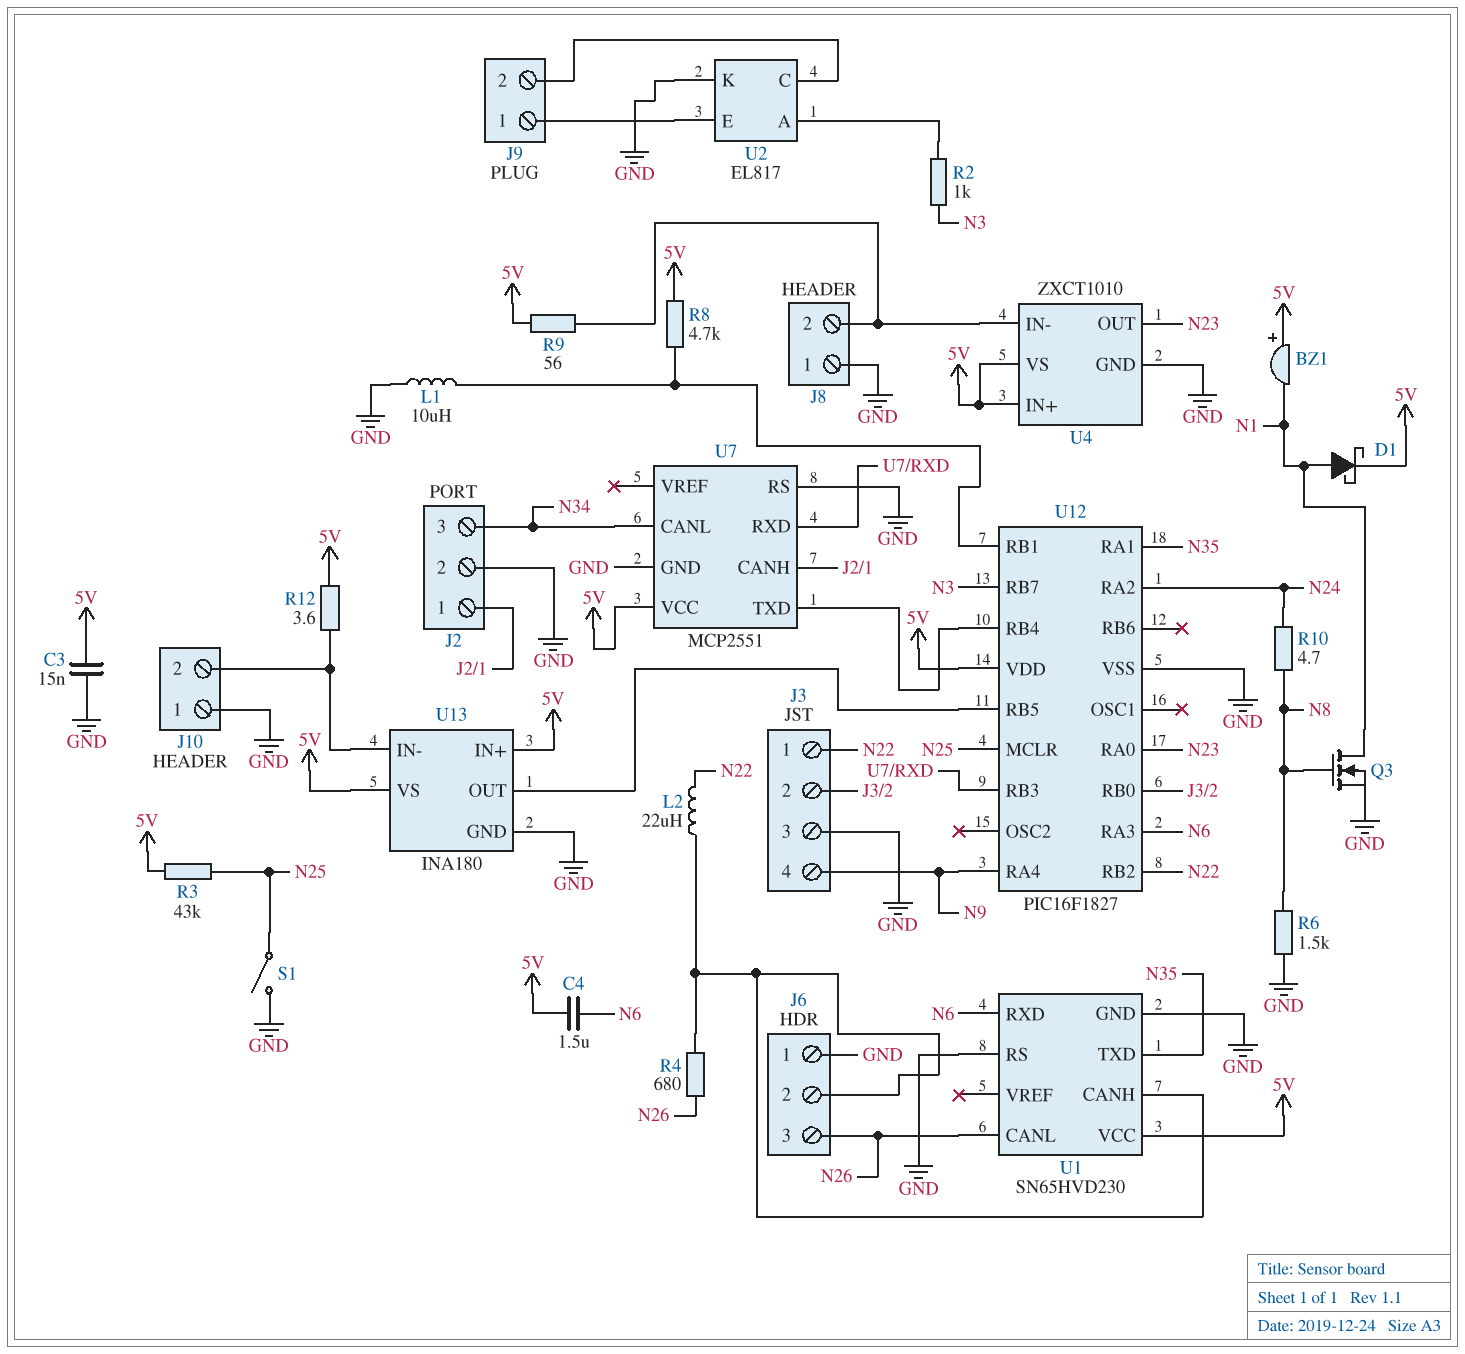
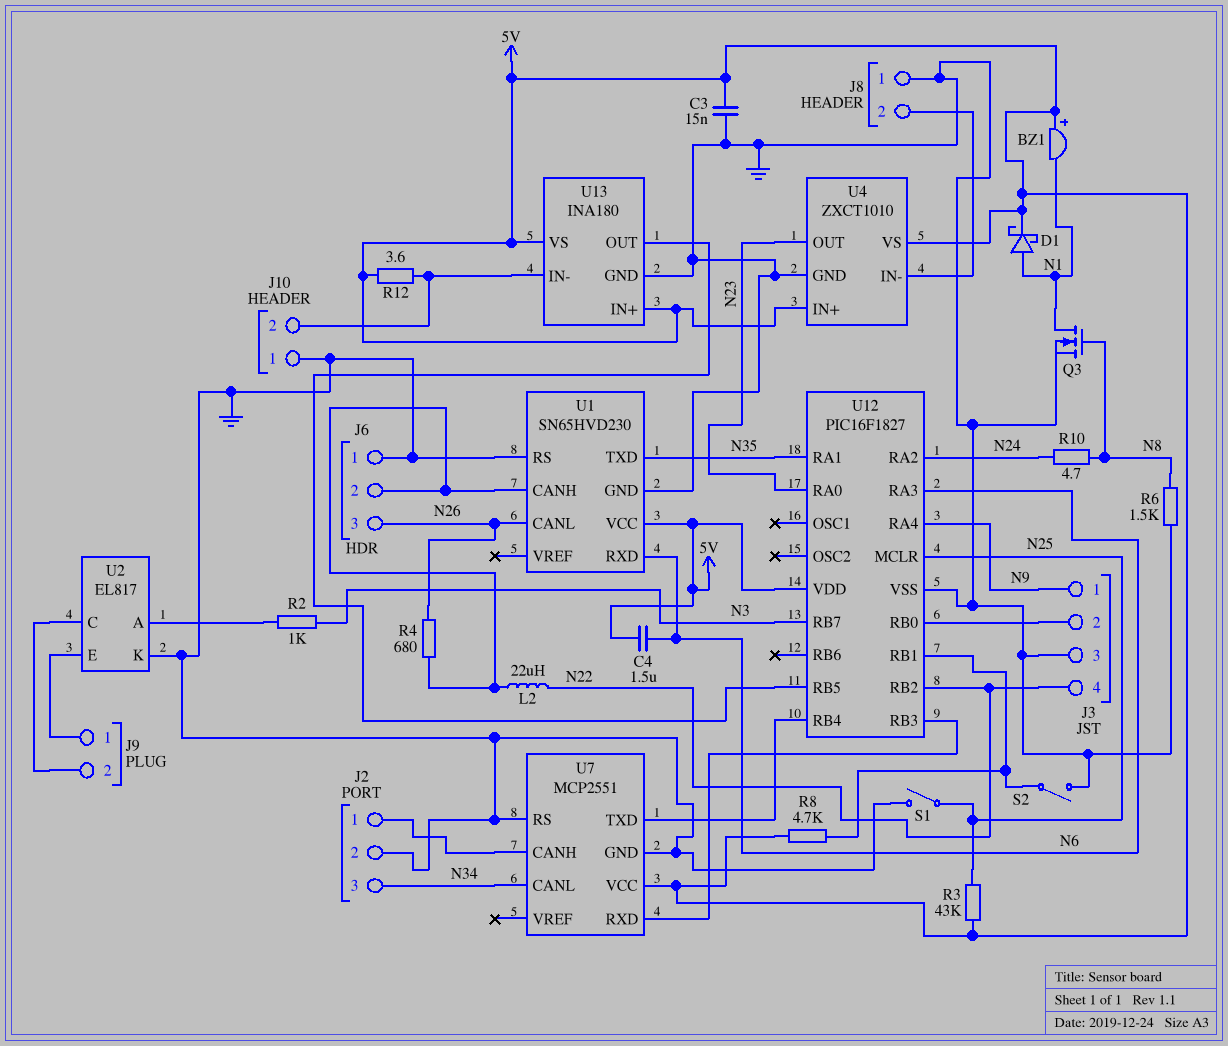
J3 pin 1: N22 -> N9
J3 pin 4: N9 -> N22
L1: 10uH (GND, U12/RB1) -> none
R9: 56 (5V, J8/2) -> none
S2: none -> switch (GND, U12/RB1)

